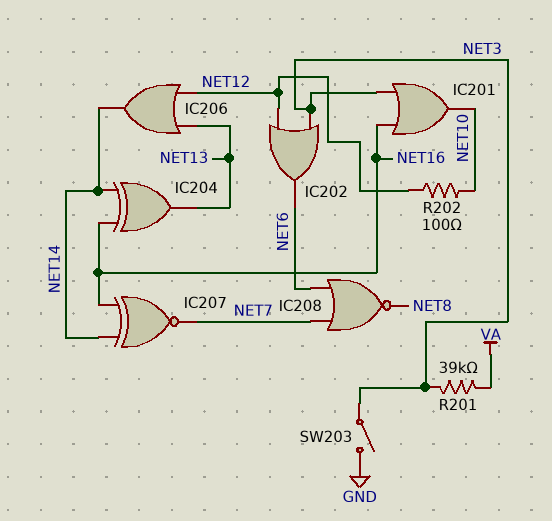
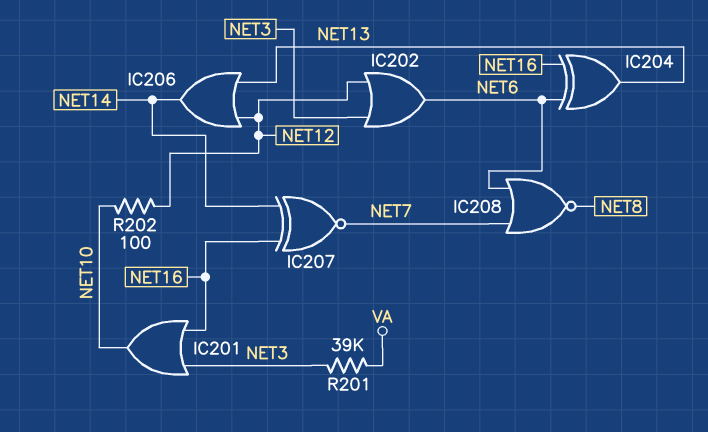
IC204: XOR (in NET14, in NET16, out NET13) -> XOR (in NET6, in NET16, out NET13)
SW203: switch (GND, NET3) -> none

